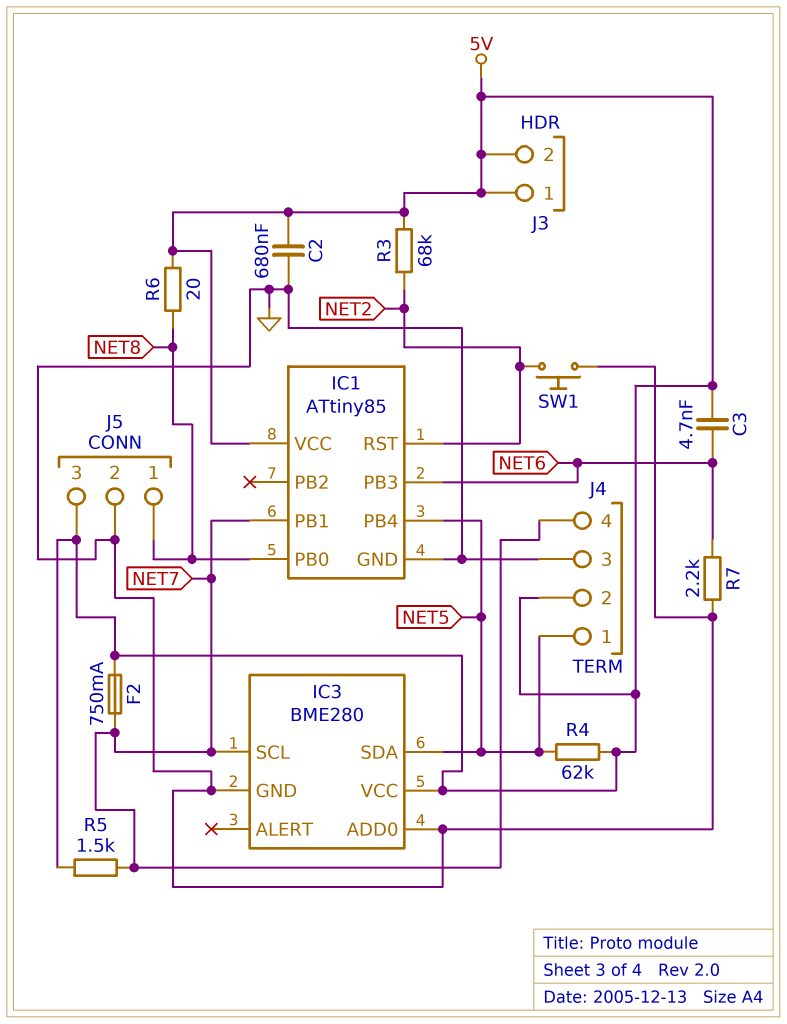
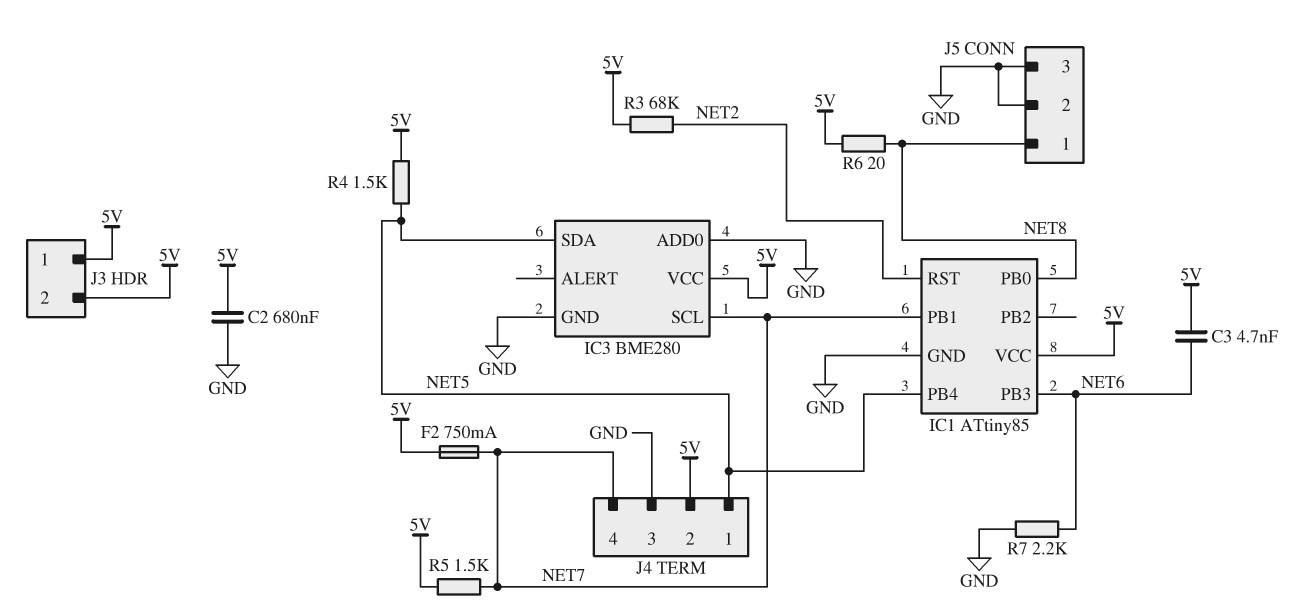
J5 pin 3: 5V -> GND
R4: 62k (5V, NET5) -> 1.5k (5V, NET5)
SW1: button (GND, NET2) -> none

